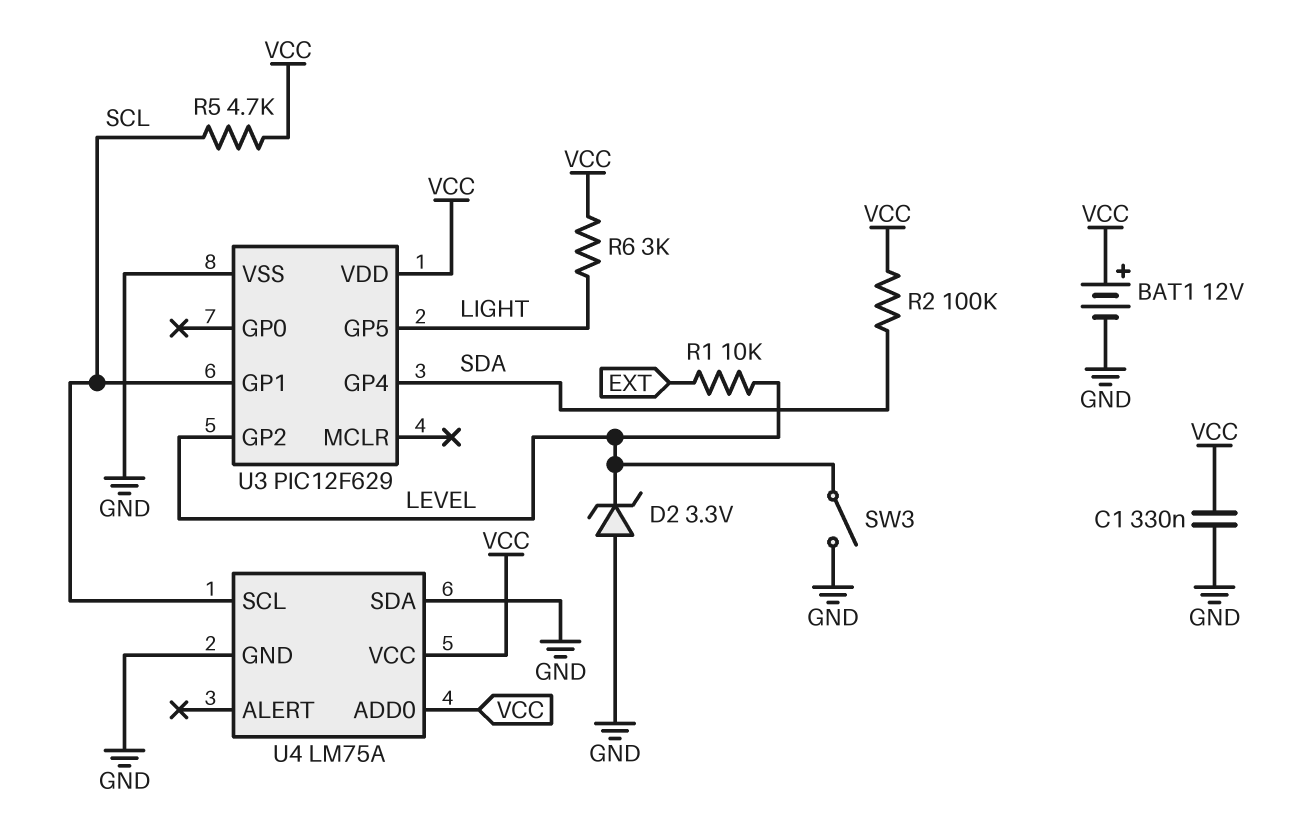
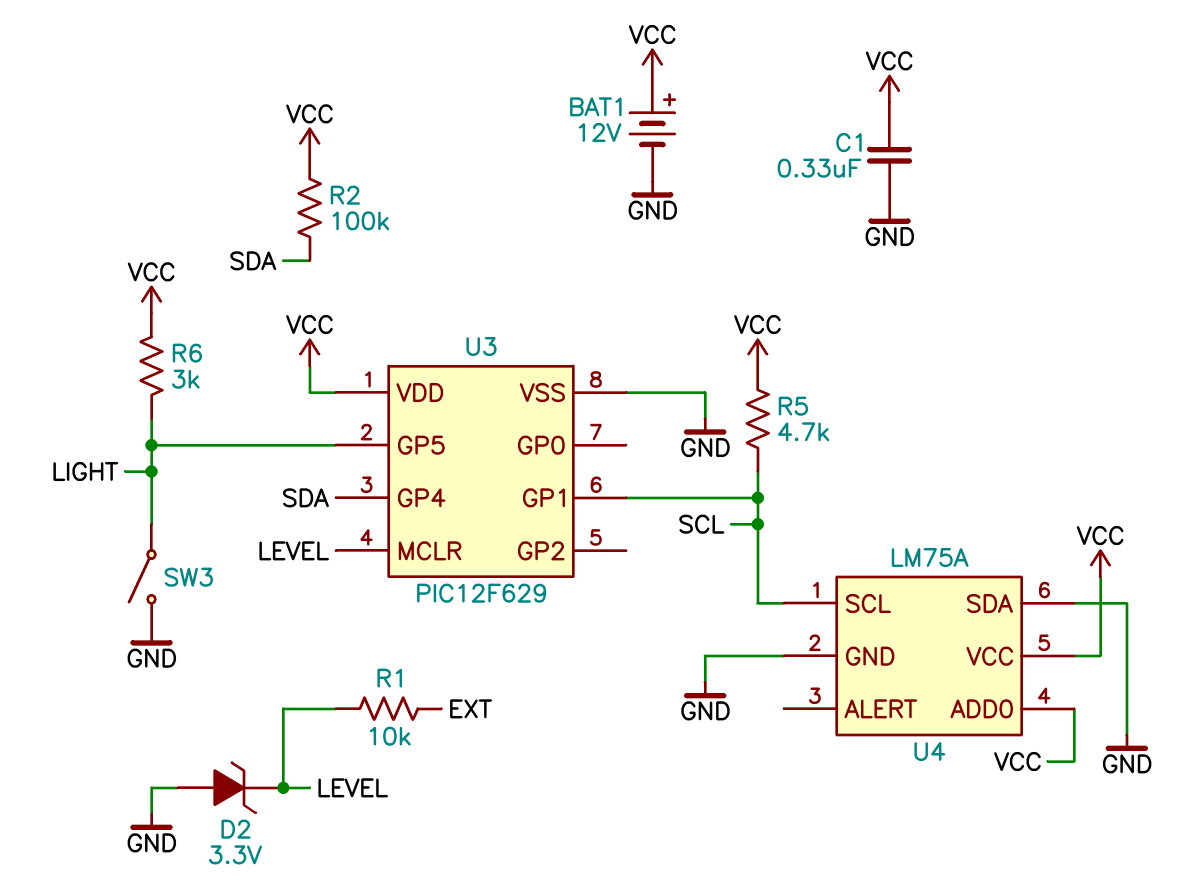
SW3: switch (GND, LEVEL) -> switch (GND, LIGHT)
U3 pin GP2: LEVEL -> none
U3 pin MCLR: none -> LEVEL

